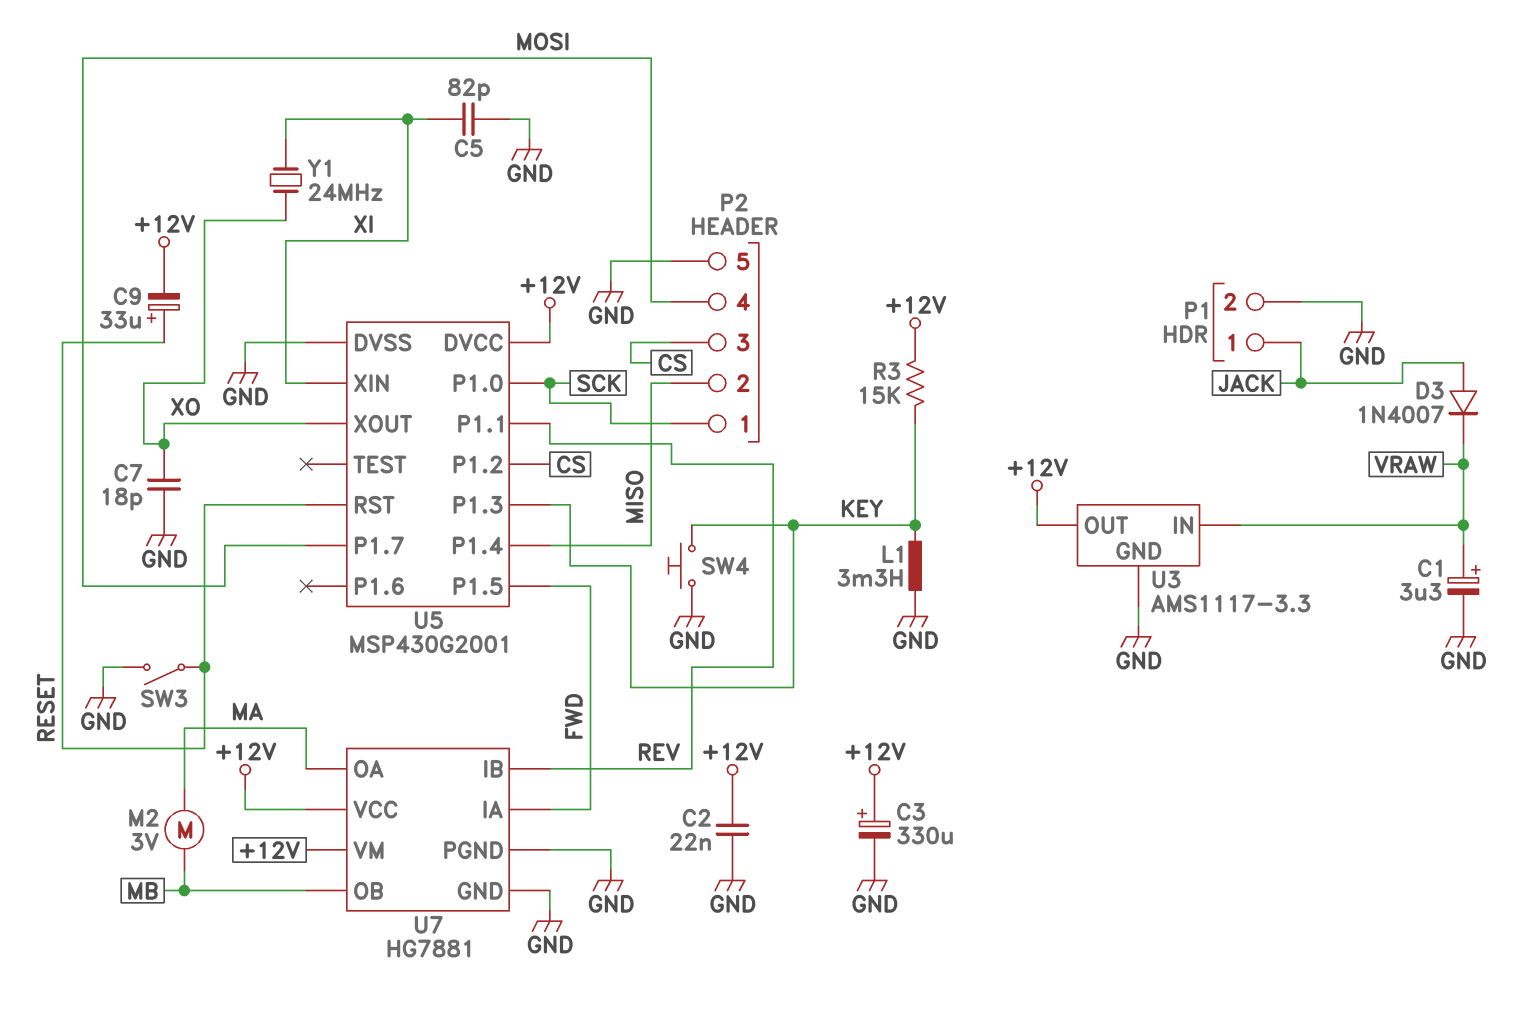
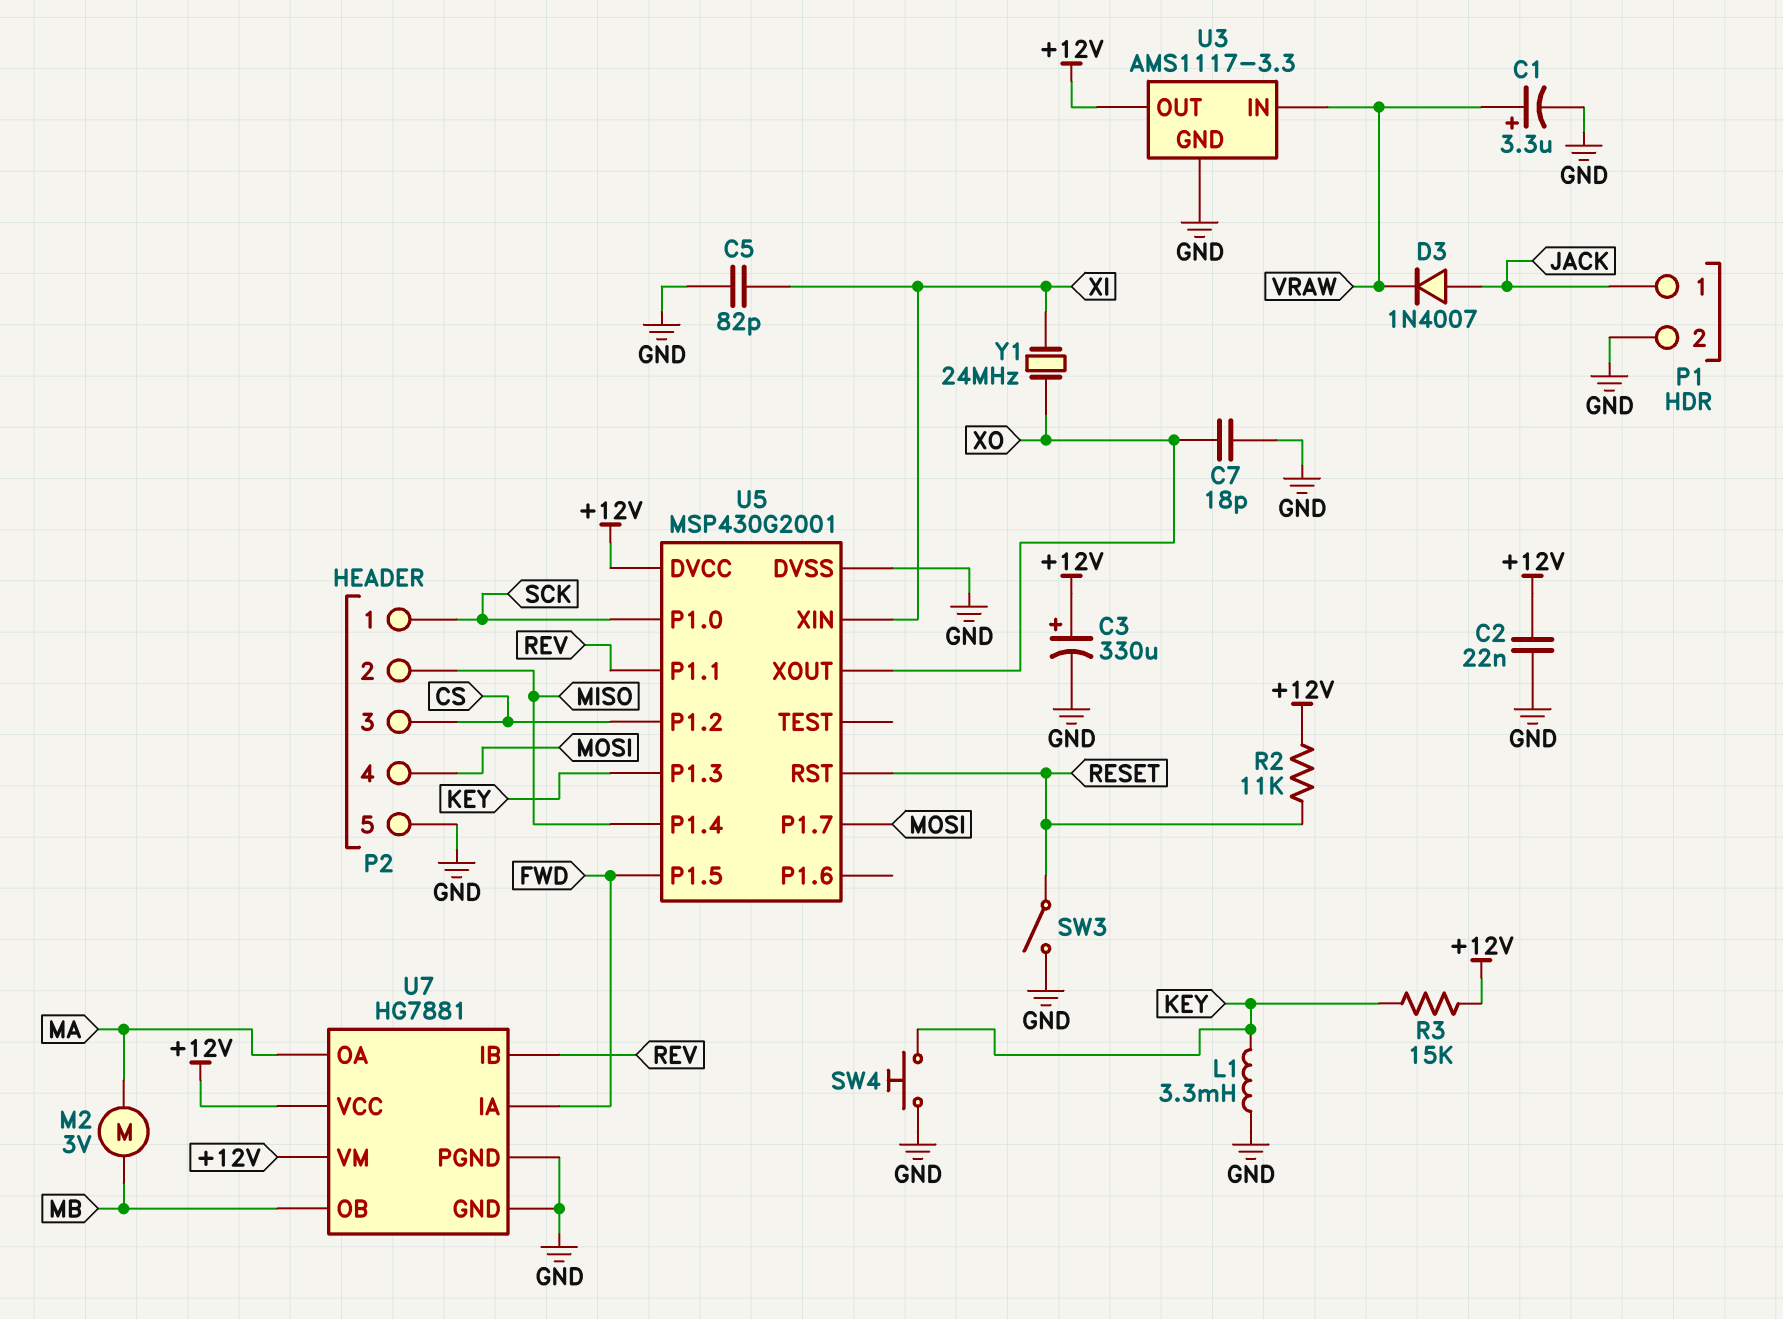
C9: 33uF (plus RESET, minus +12V) -> none
R2: none -> 11k (+12V, RESET)

